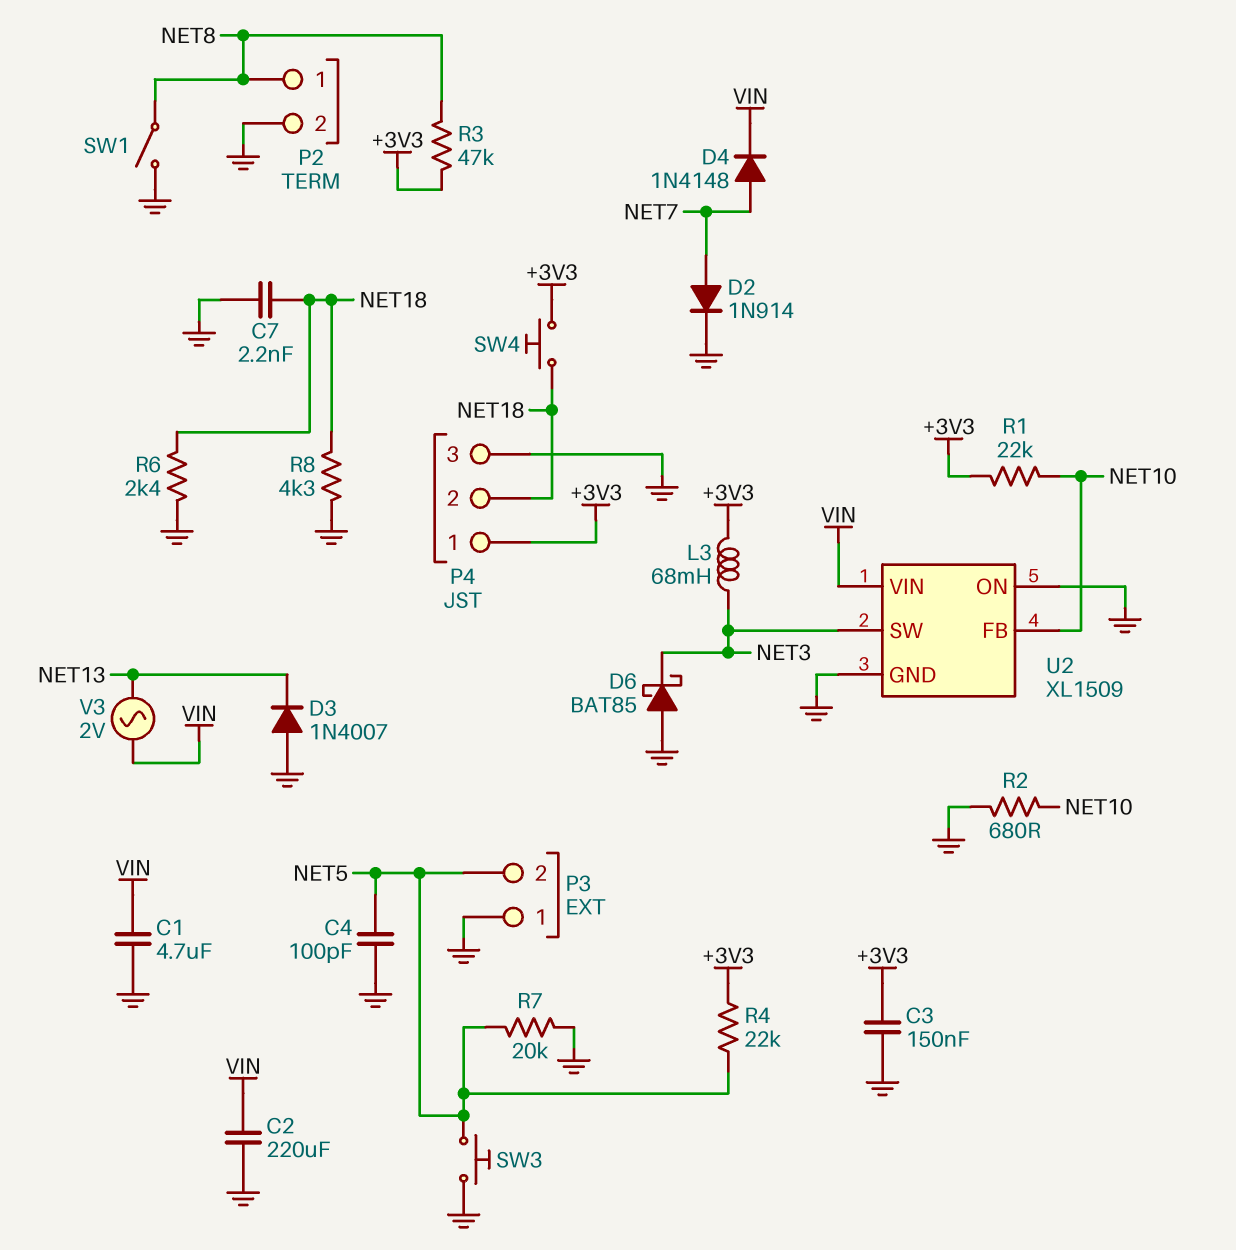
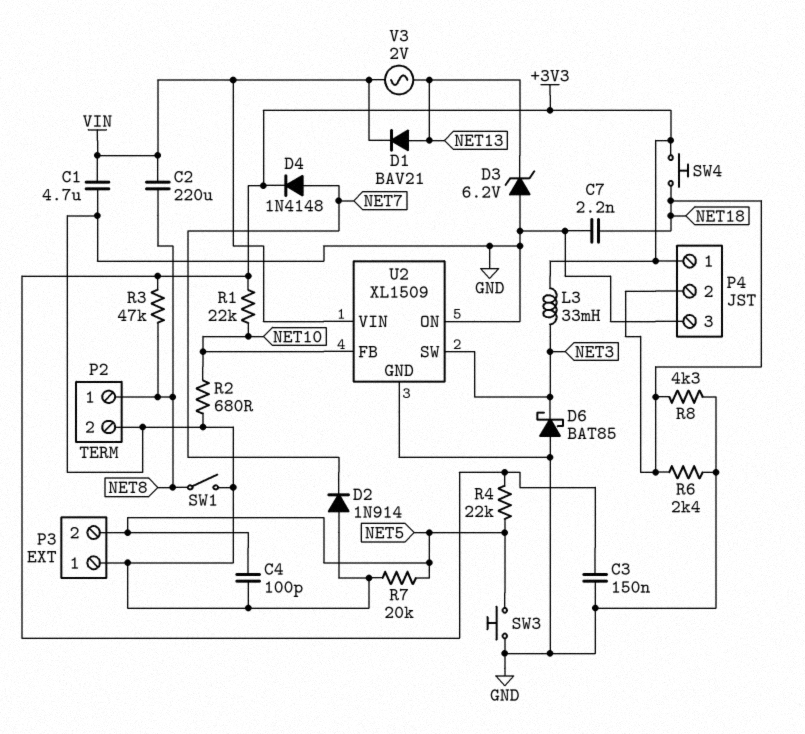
C2: 220uF (GND, VIN) -> 220uF (NET8, VIN)
D1: none -> diode BAV21 (A NET13, K VIN)
D2: diode 1N914 (A NET7, K GND) -> diode 1N914 (A GND, K NET7)
D3: diode 1N4007 (A GND, K NET13) -> zener 6.2V (A GND, K NET13)
D4: diode 1N4148 (A NET7, K VIN) -> diode 1N4148 (A NET7, K +3V3)
L3: 68mH (+3V3, NET3) -> 33mH (+3V3, NET3)

